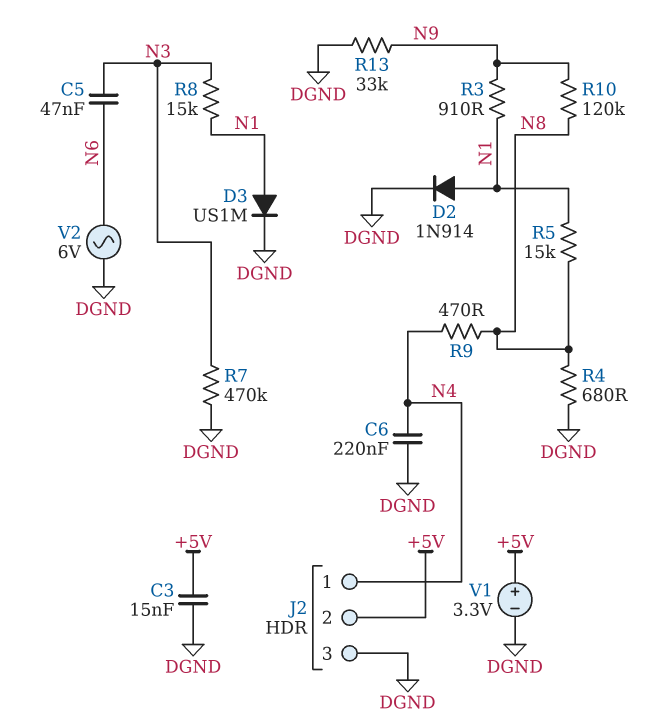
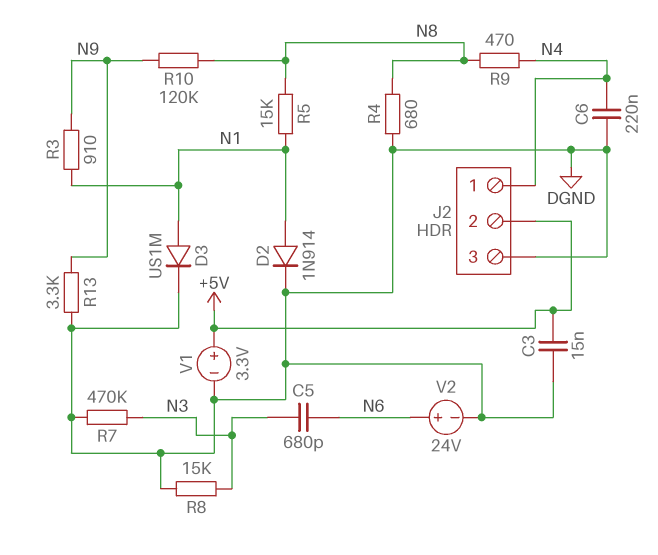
C5: 47nF (N3, N6) -> 680pF (N3, N6)
R8: 15k (N1, N3) -> 15k (DGND, N3)
R13: 33k (DGND, N9) -> 3.3k (DGND, N9)
V2: AC 6V (DGND, N6) -> 24V (plus N6, minus DGND)

